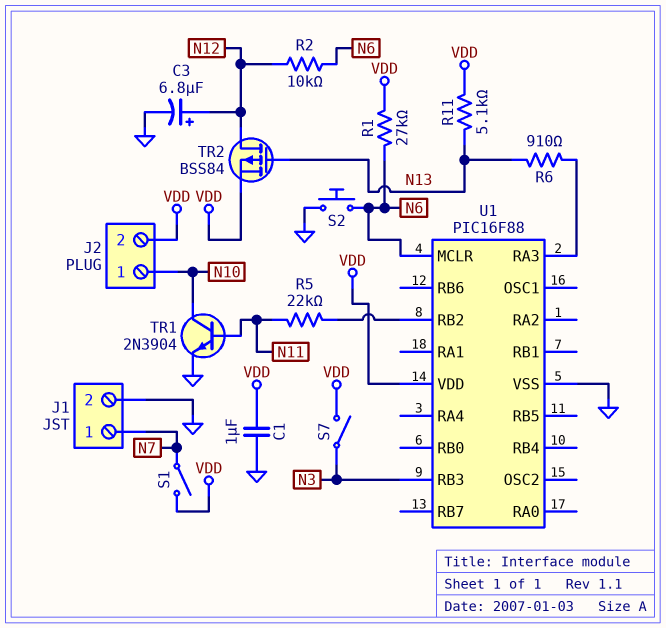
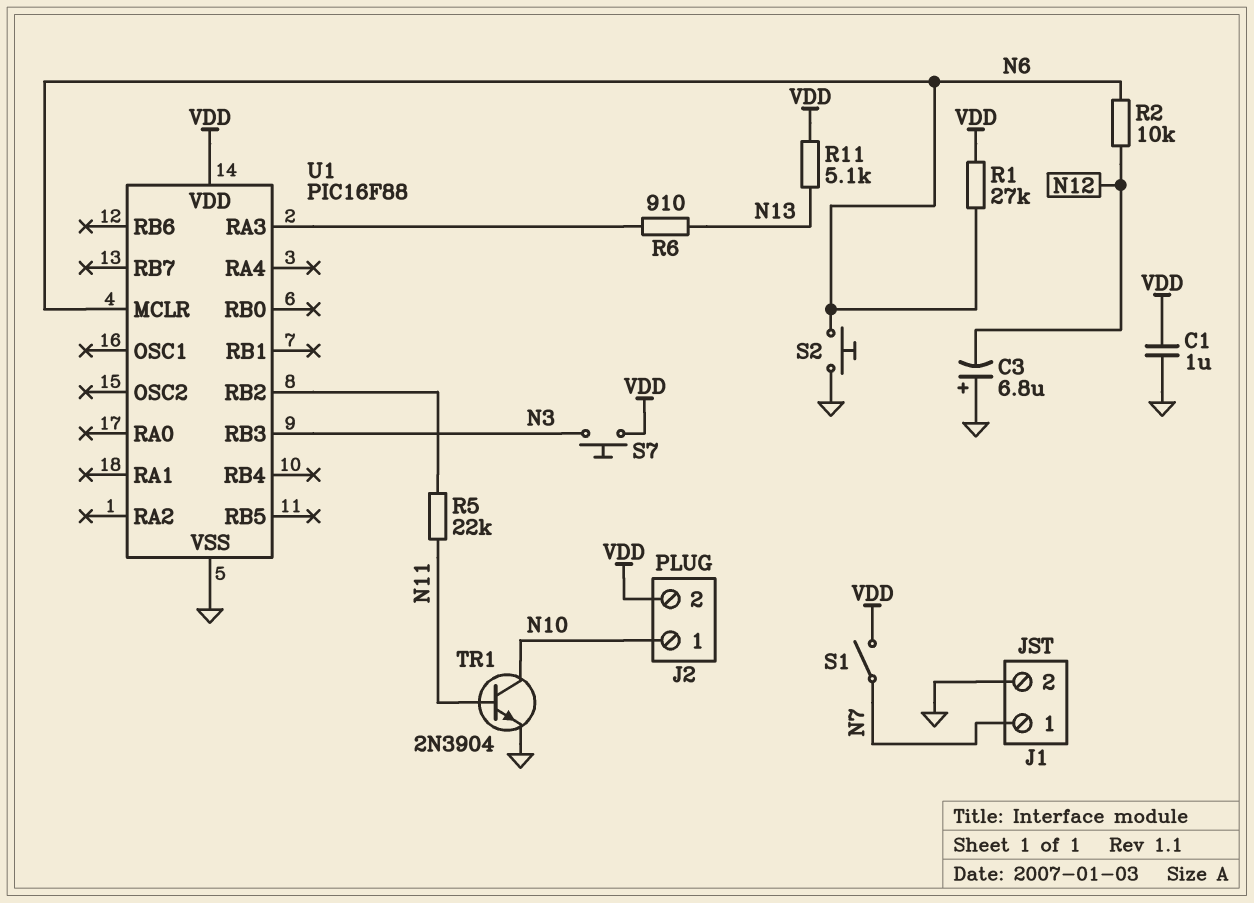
C3: 6.8uF (plus N12, minus GND) -> 6.8uF (plus GND, minus N12)
S7: switch (N3, VDD) -> button (N3, VDD)
TR2: PMOS BSS84 (G N13, D N12, S VDD) -> none

